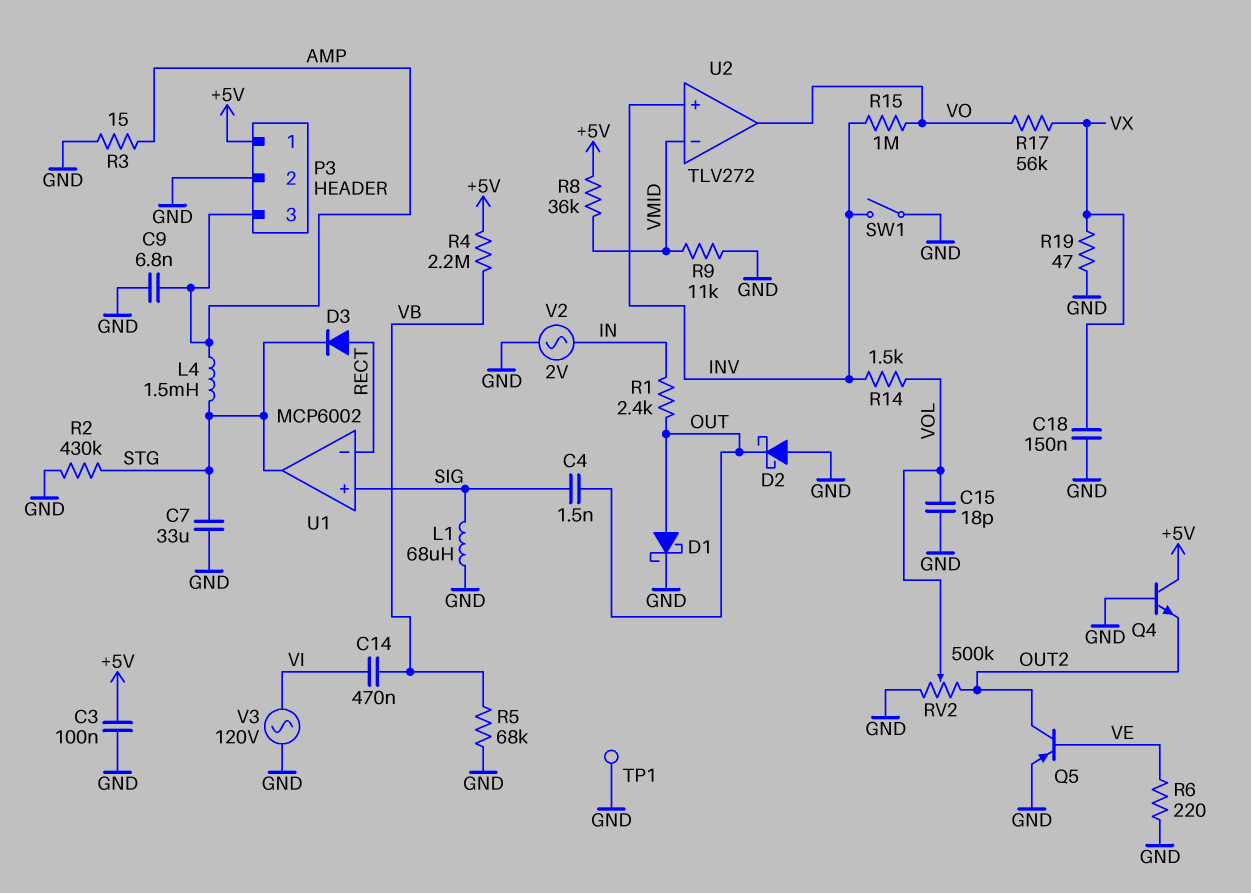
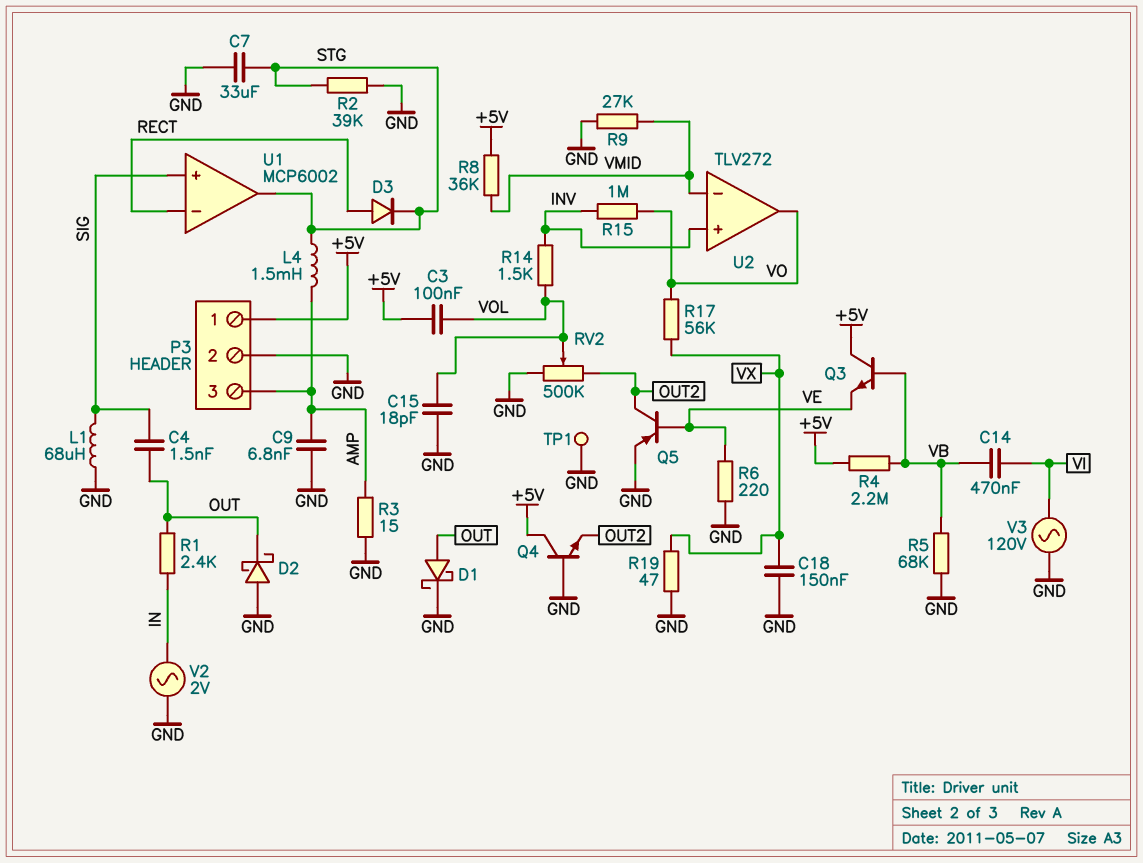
C3: 100nF (+5V, GND) -> 100nF (+5V, VOL)
Q3: none -> NPN (B VB, C +5V, E VE)
R2: 430k (GND, STG) -> 39k (GND, STG)
R9: 11k (GND, VMID) -> 27k (GND, VMID)
SW1: switch (GND, INV) -> none

